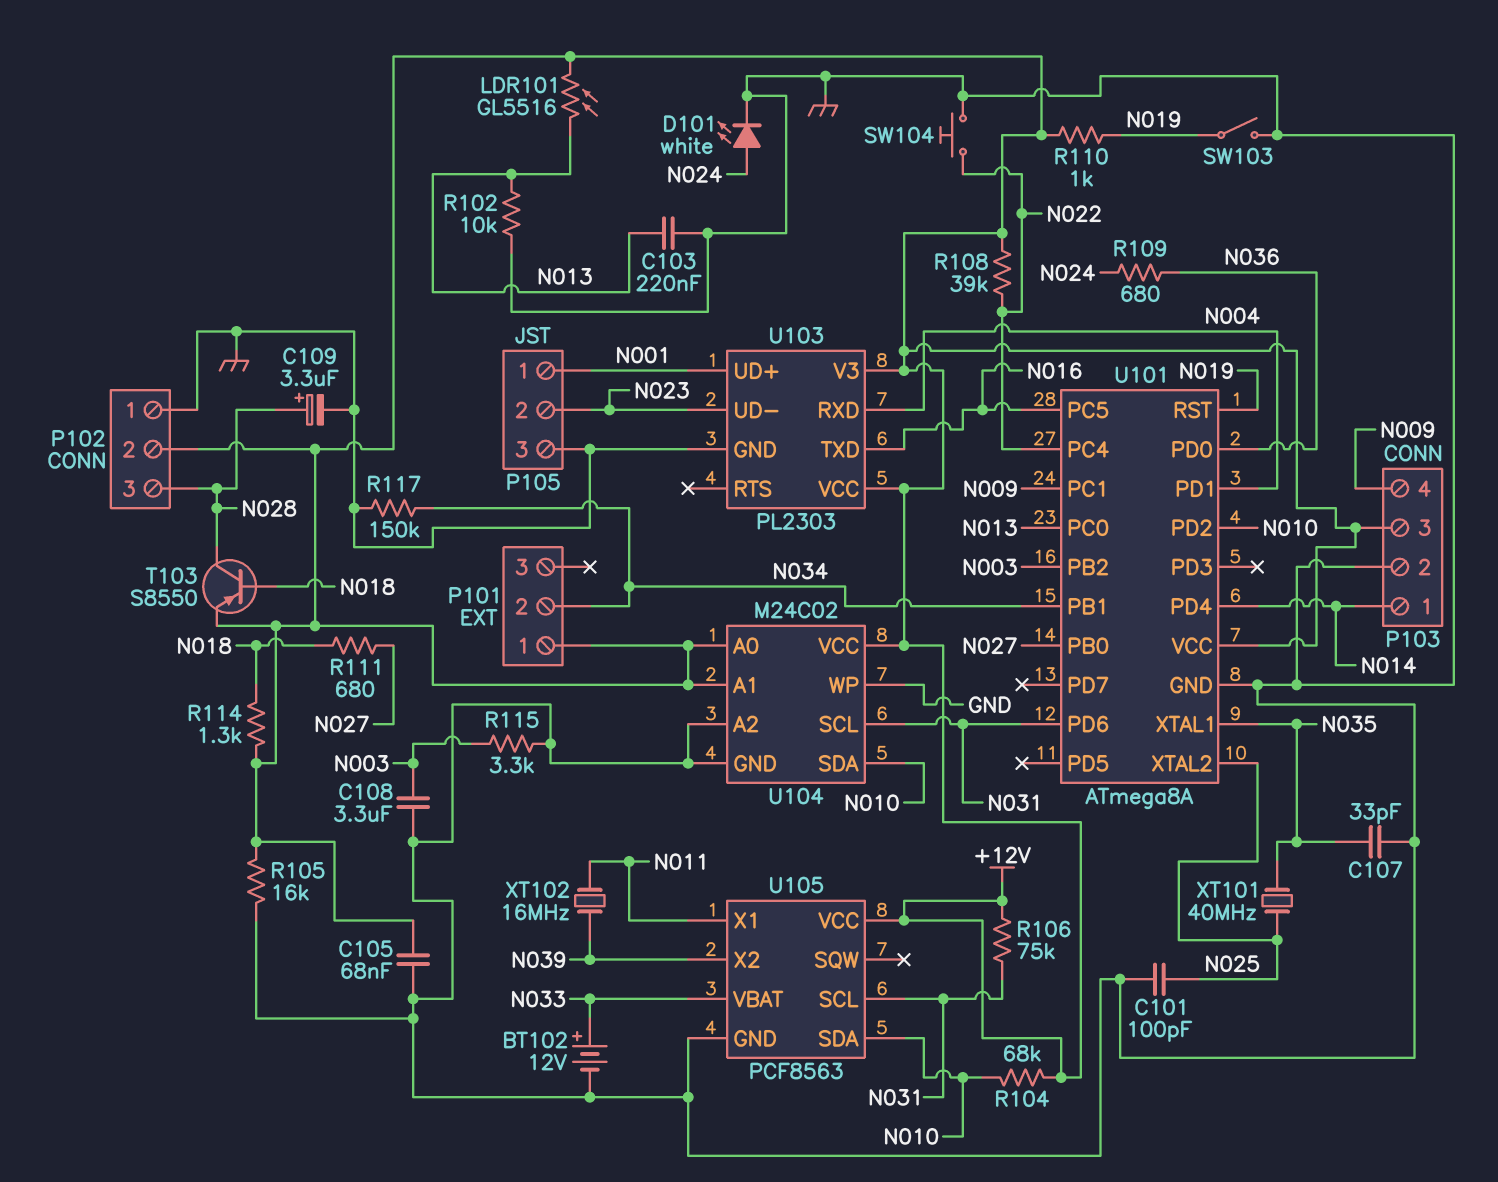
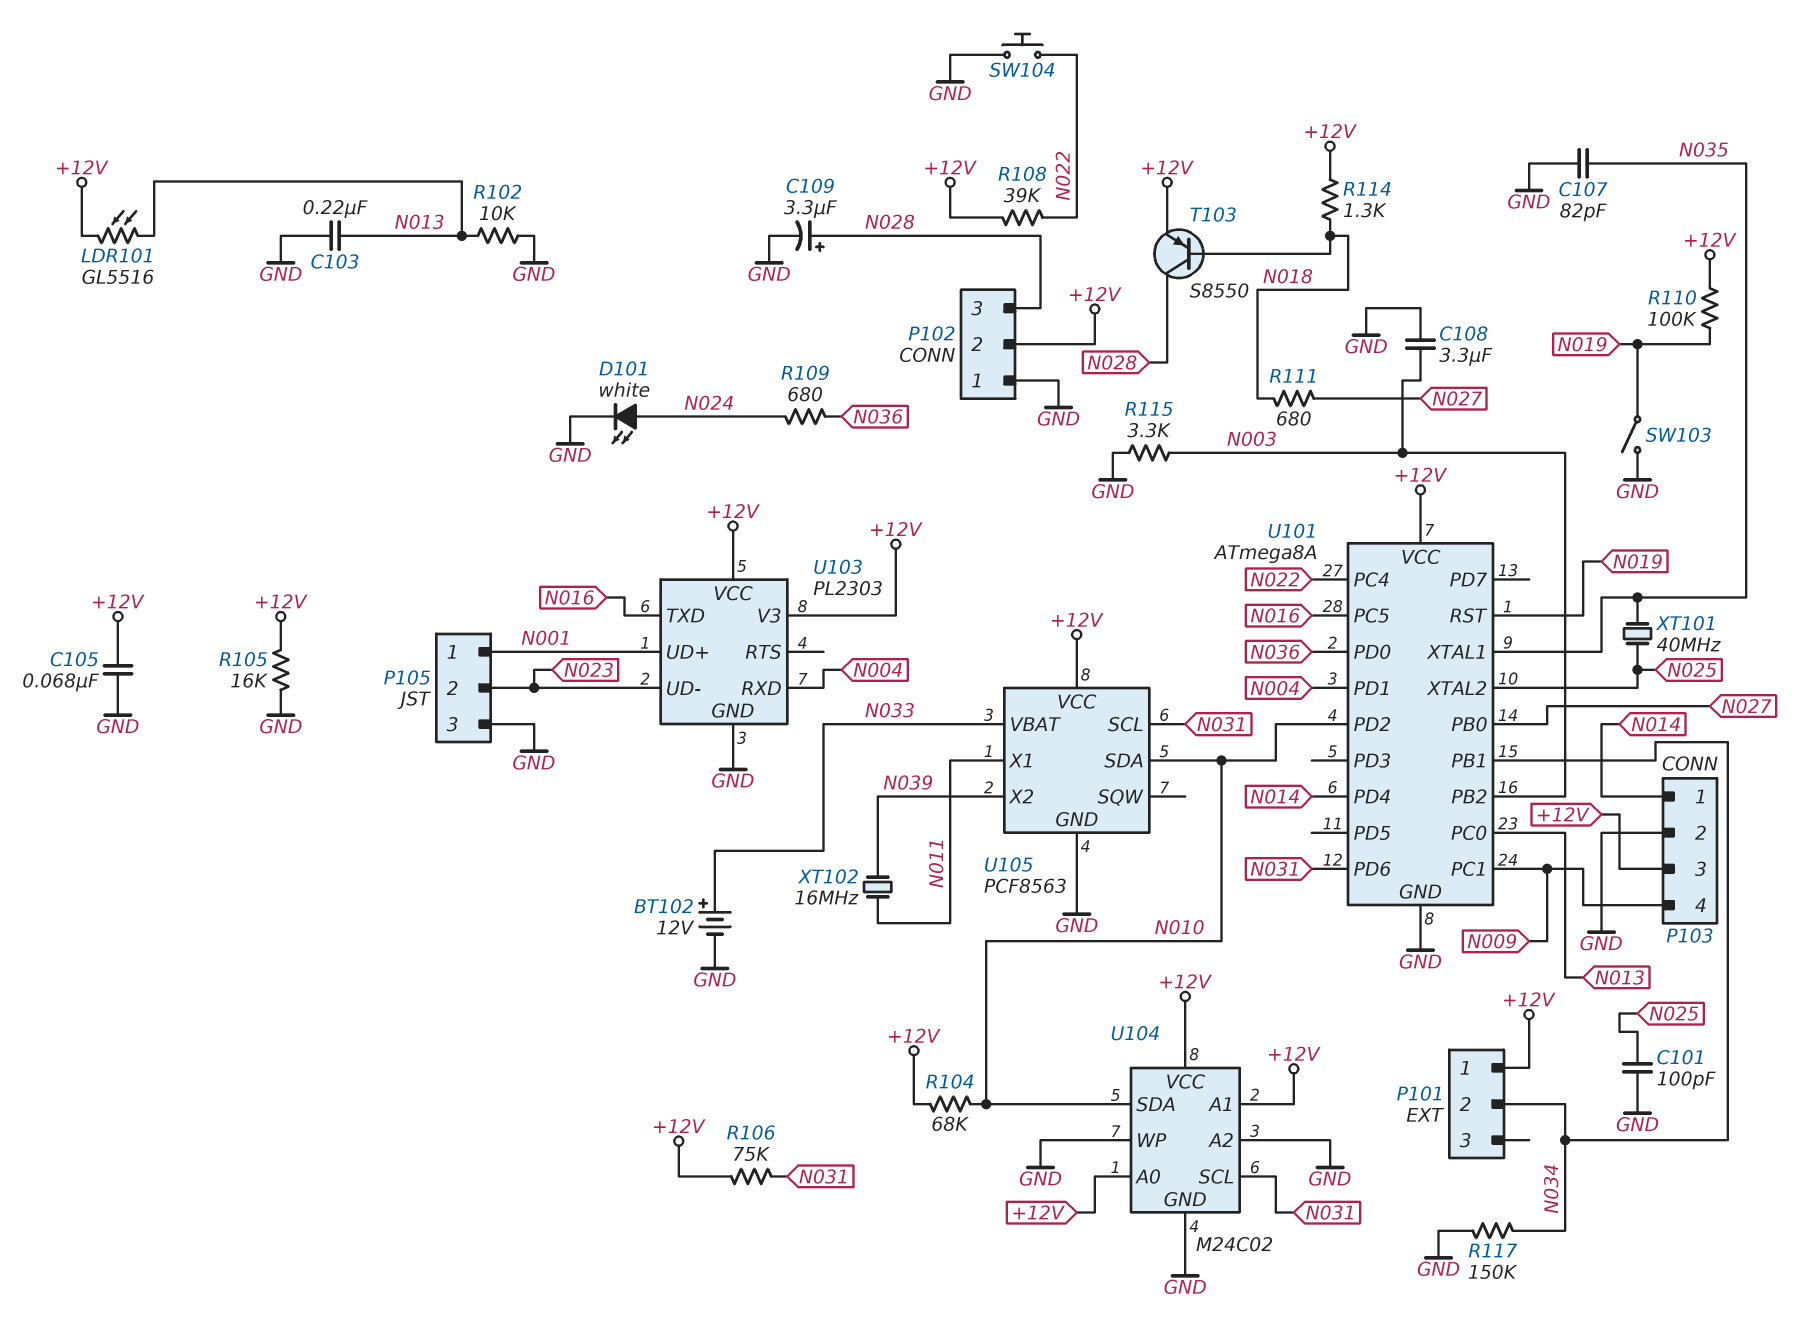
C107: 33pF (GND, N035) -> 82pF (GND, N035)
R110: 1k (+12V, N019) -> 100k (+12V, N019)

